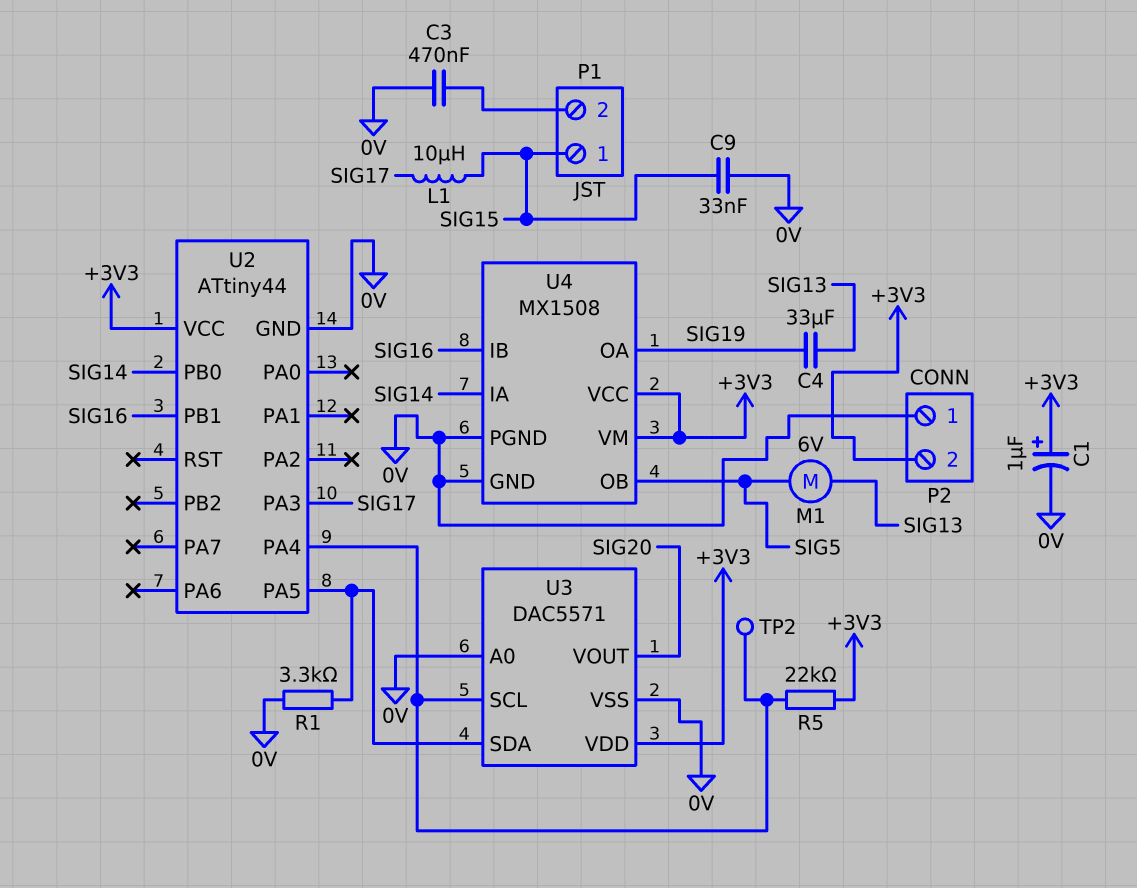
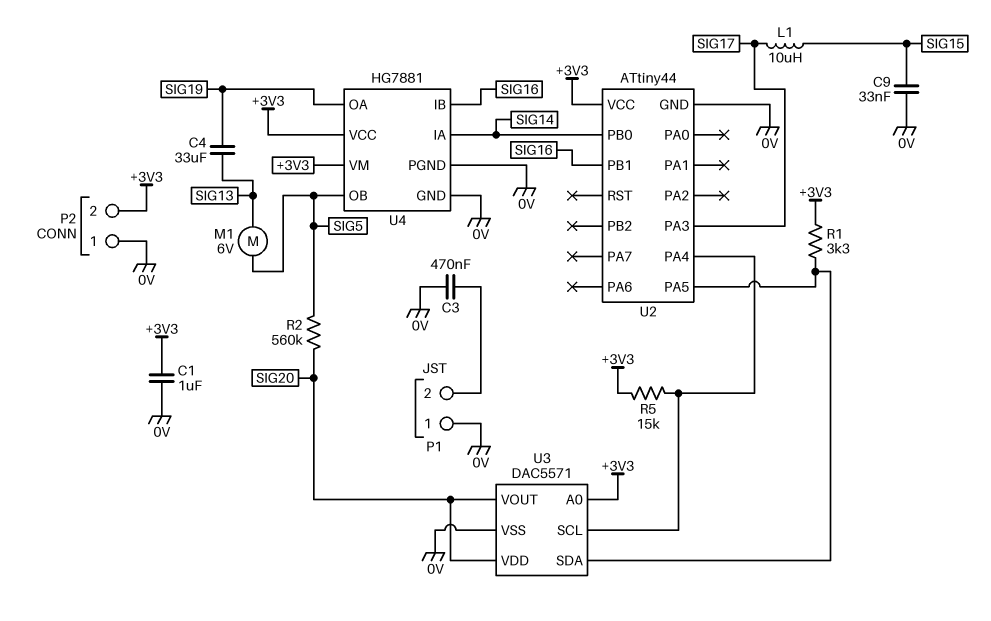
C1: 1uF (plus +3V3, minus 0V) -> 1uF (+3V3, 0V)
P1 pin 1: SIG15 -> 0V
R1: 3.3k (0V, U2/PA5) -> 3.3k (+3V3, U2/PA5)
R2: none -> 560k (SIG5, SIG20)
R5: 22k (+3V3, U2/PA4) -> 15k (+3V3, U2/PA4)
TP2: test point (U2/PA4) -> none
U3 pin A0: 0V -> +3V3
U3 pin VDD: +3V3 -> SIG20
U4: MX1508 -> HG7881

